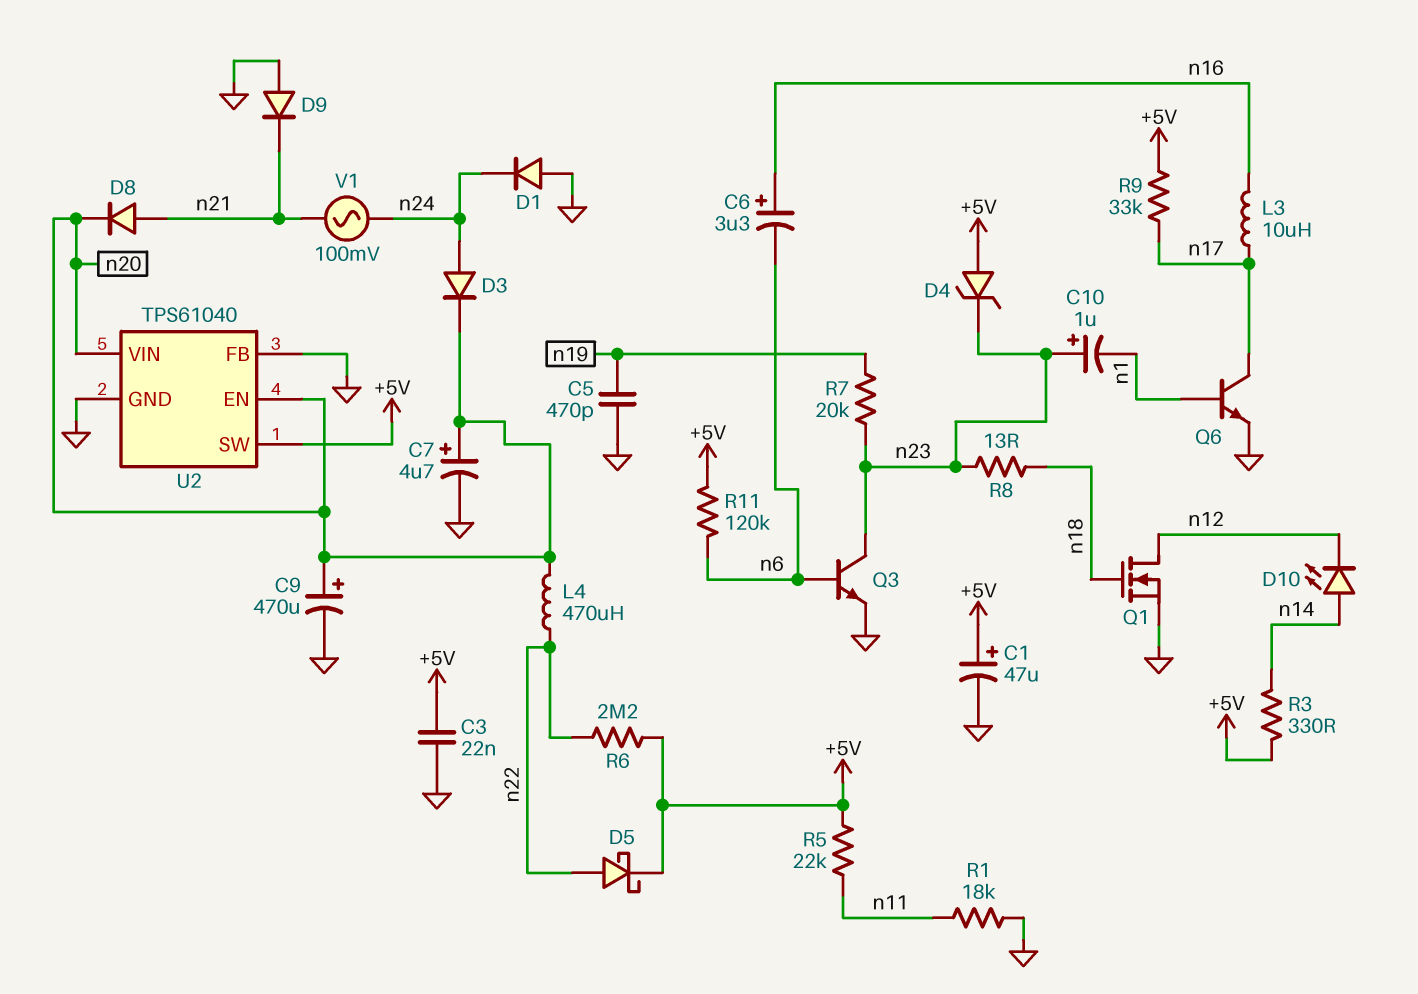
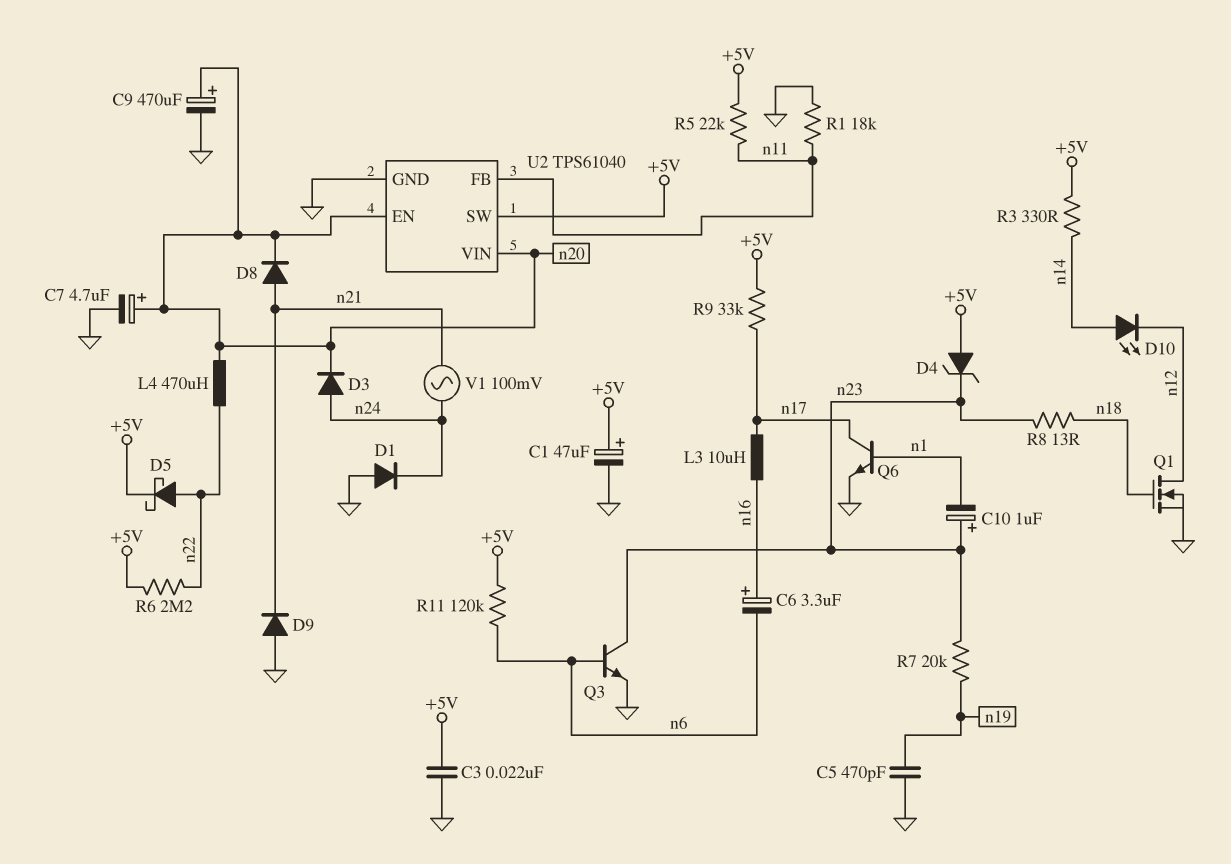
U2 pin FB: GND -> n11

